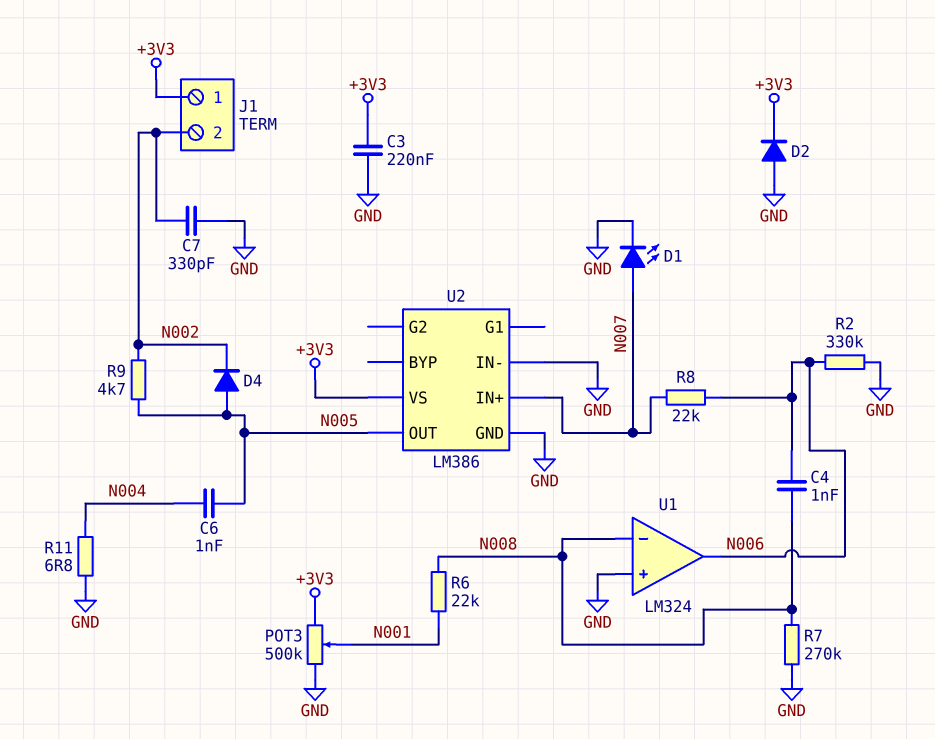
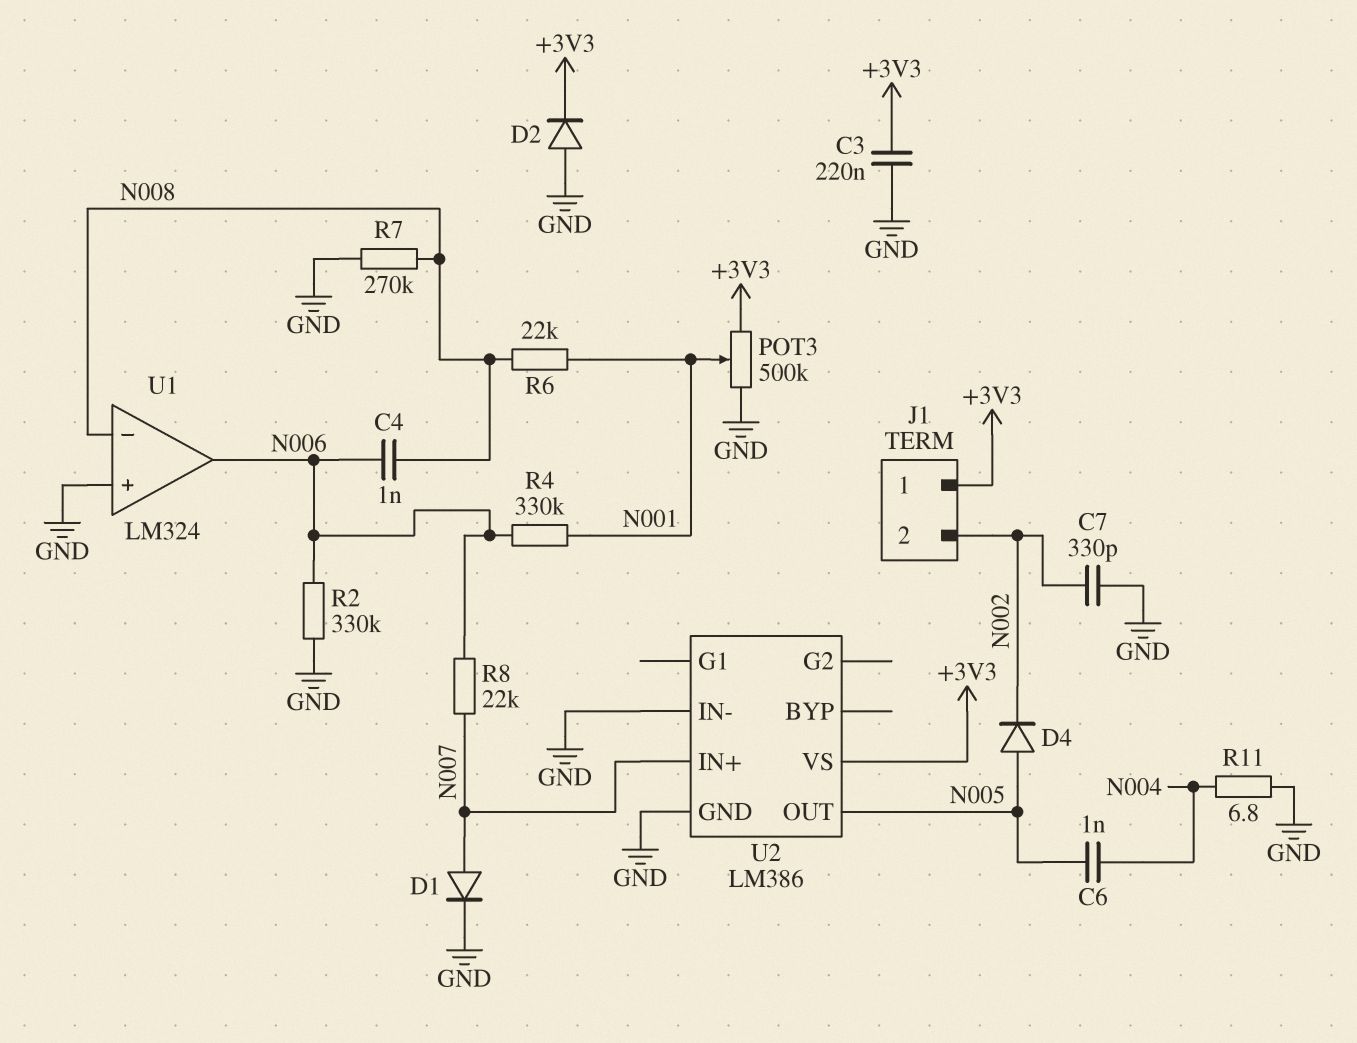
D1: LED (A N007, K GND) -> diode (A N007, K GND)
R4: none -> 330k (N001, N006)
R9: 4.7k (N002, N005) -> none

